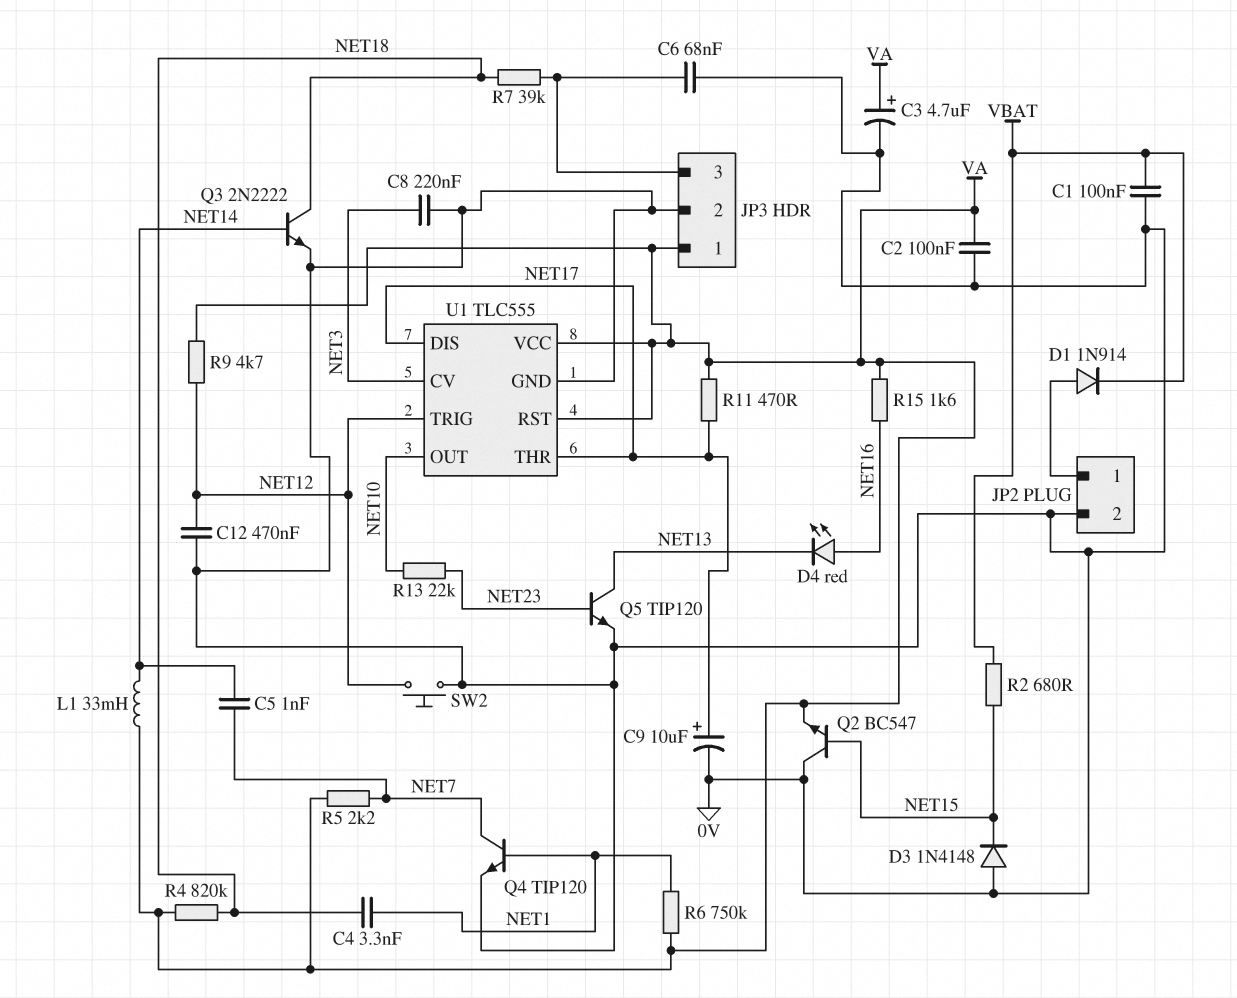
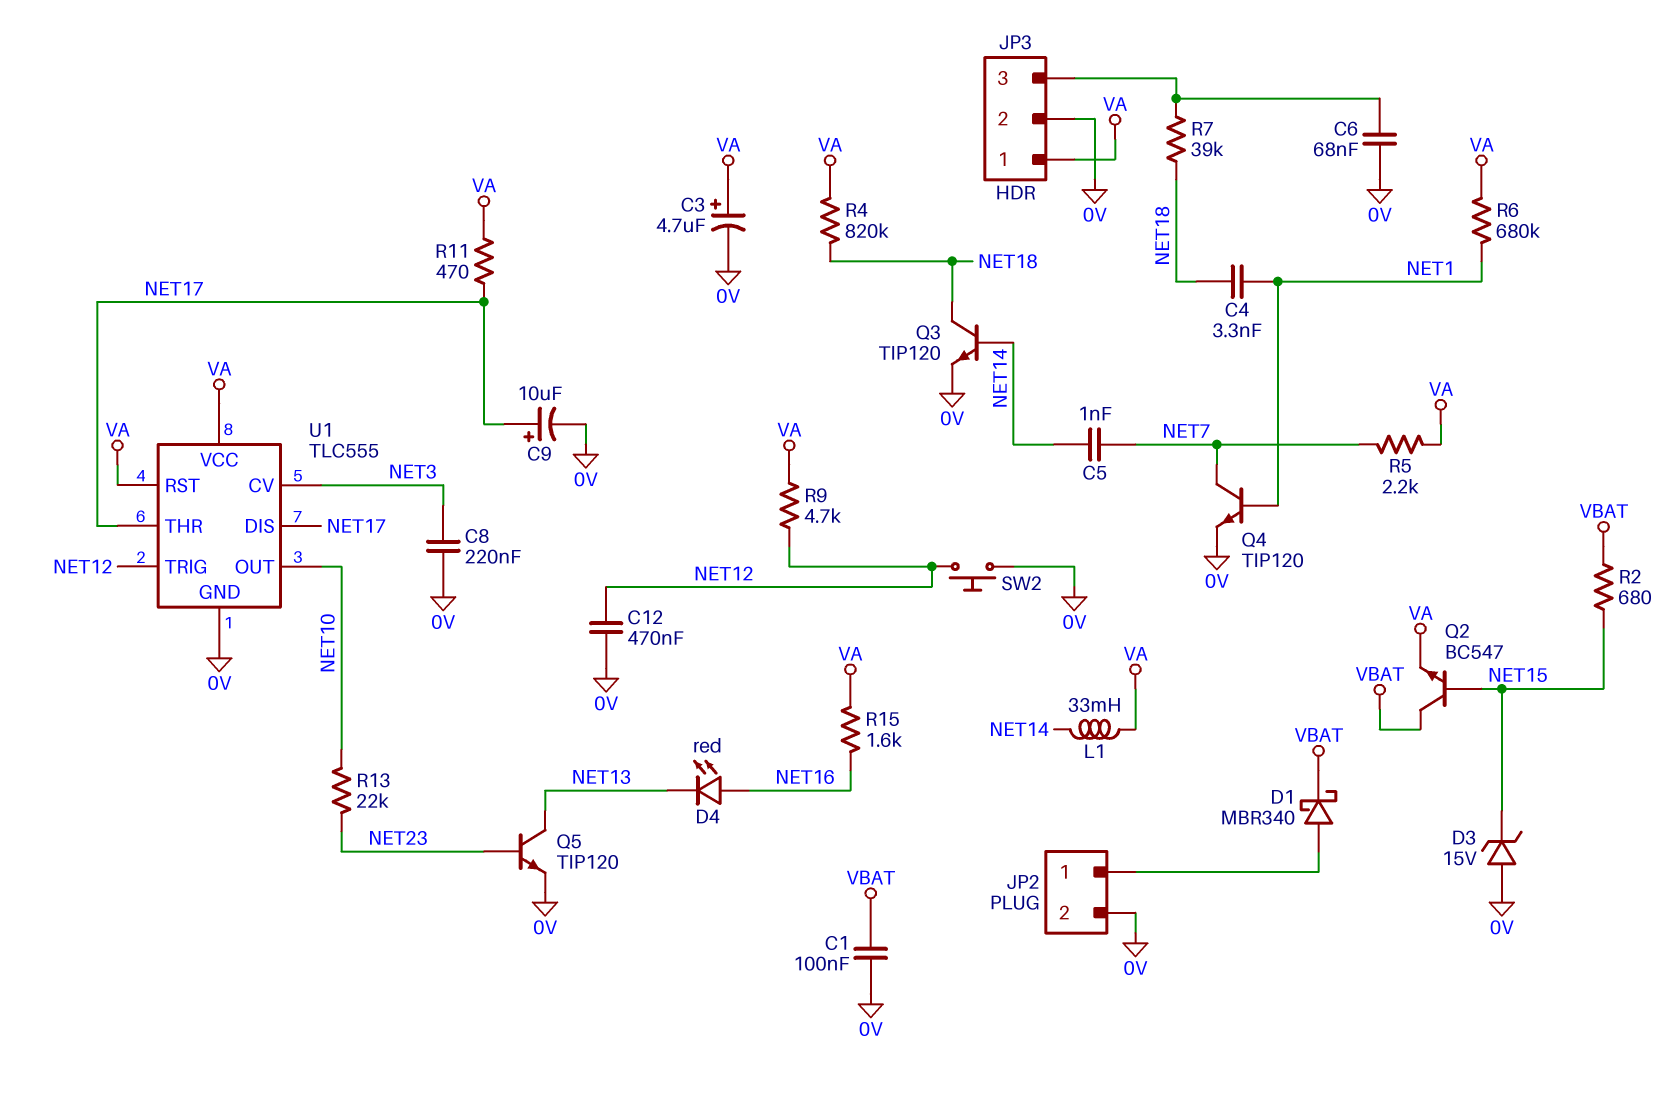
C2: 100nF (0V, VA) -> none
D1: diode 1N914 (A JP2/1, K VBAT) -> schottky MBR340 (A JP2/1, K VBAT)
D3: diode 1N4148 (A 0V, K NET15) -> zener 15V (A 0V, K NET15)
Q2: NPN BC547 (B NET15, C 0V, E VA) -> NPN BC547 (B NET15, C VBAT, E VA)
Q3: NPN 2N2222 (B NET14, C NET18, E 0V) -> NPN TIP120 (B NET14, C NET18, E 0V)
R6: 750k (NET1, VA) -> 680k (NET1, VA)

